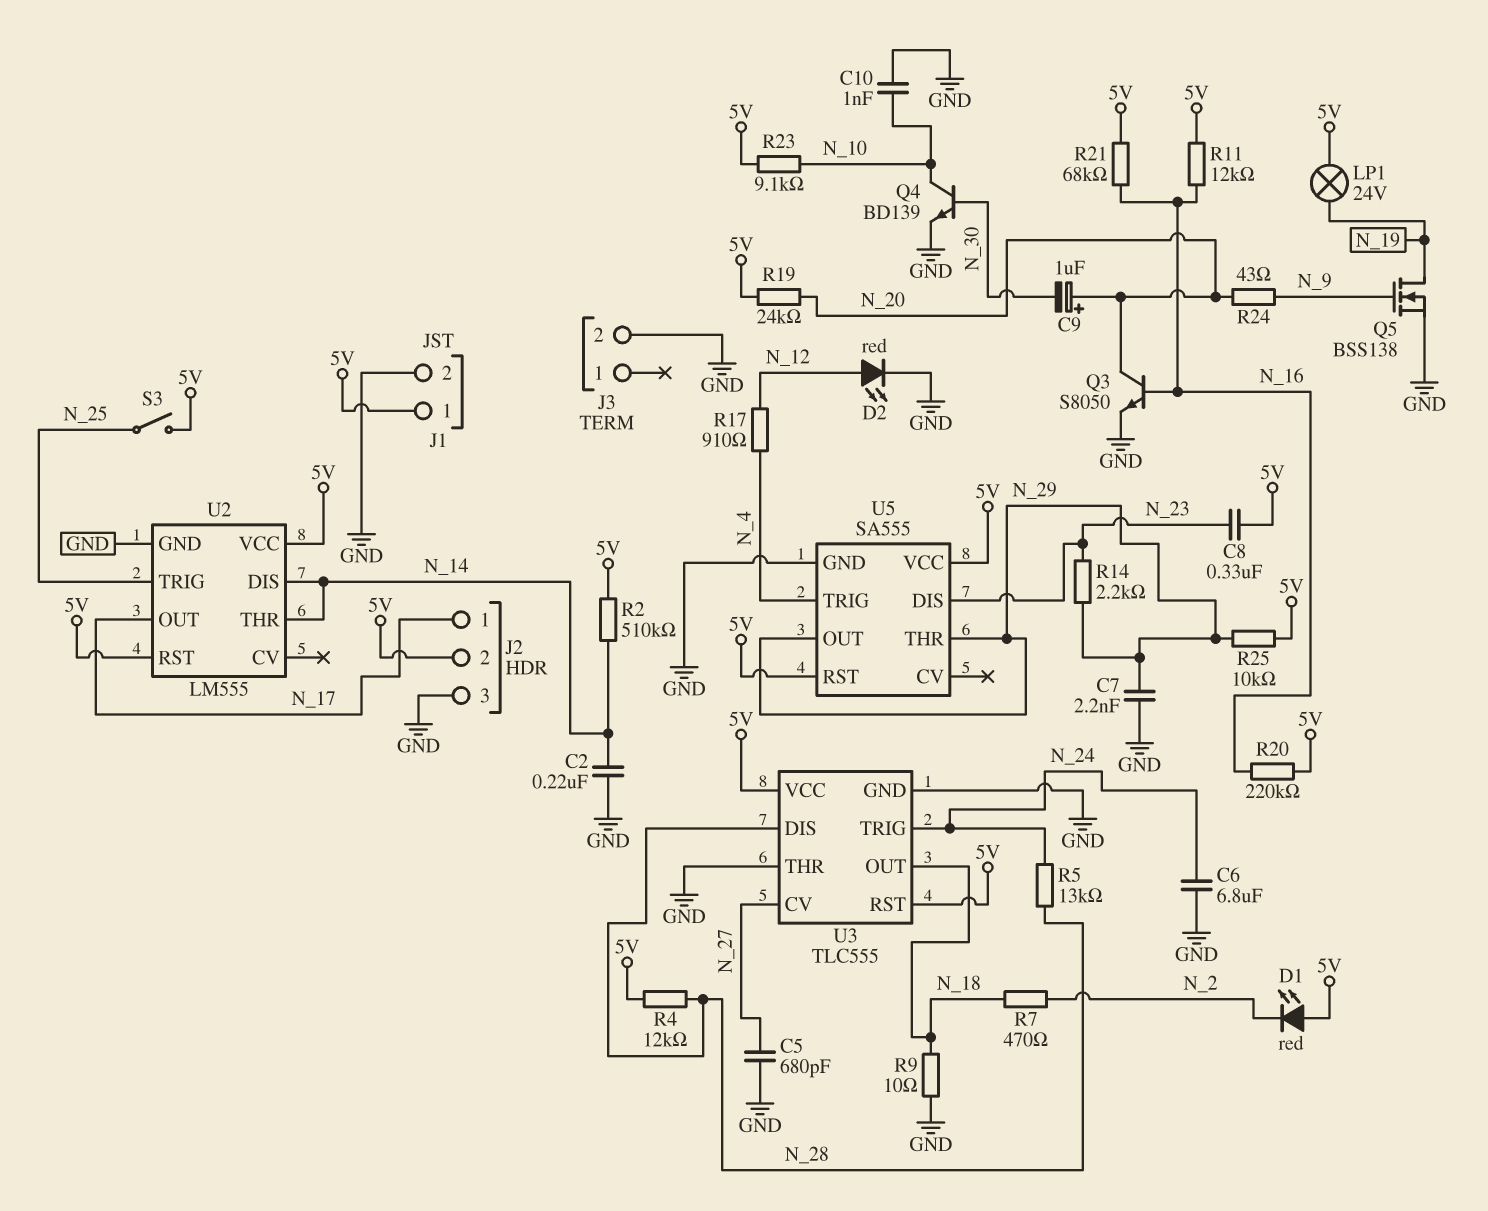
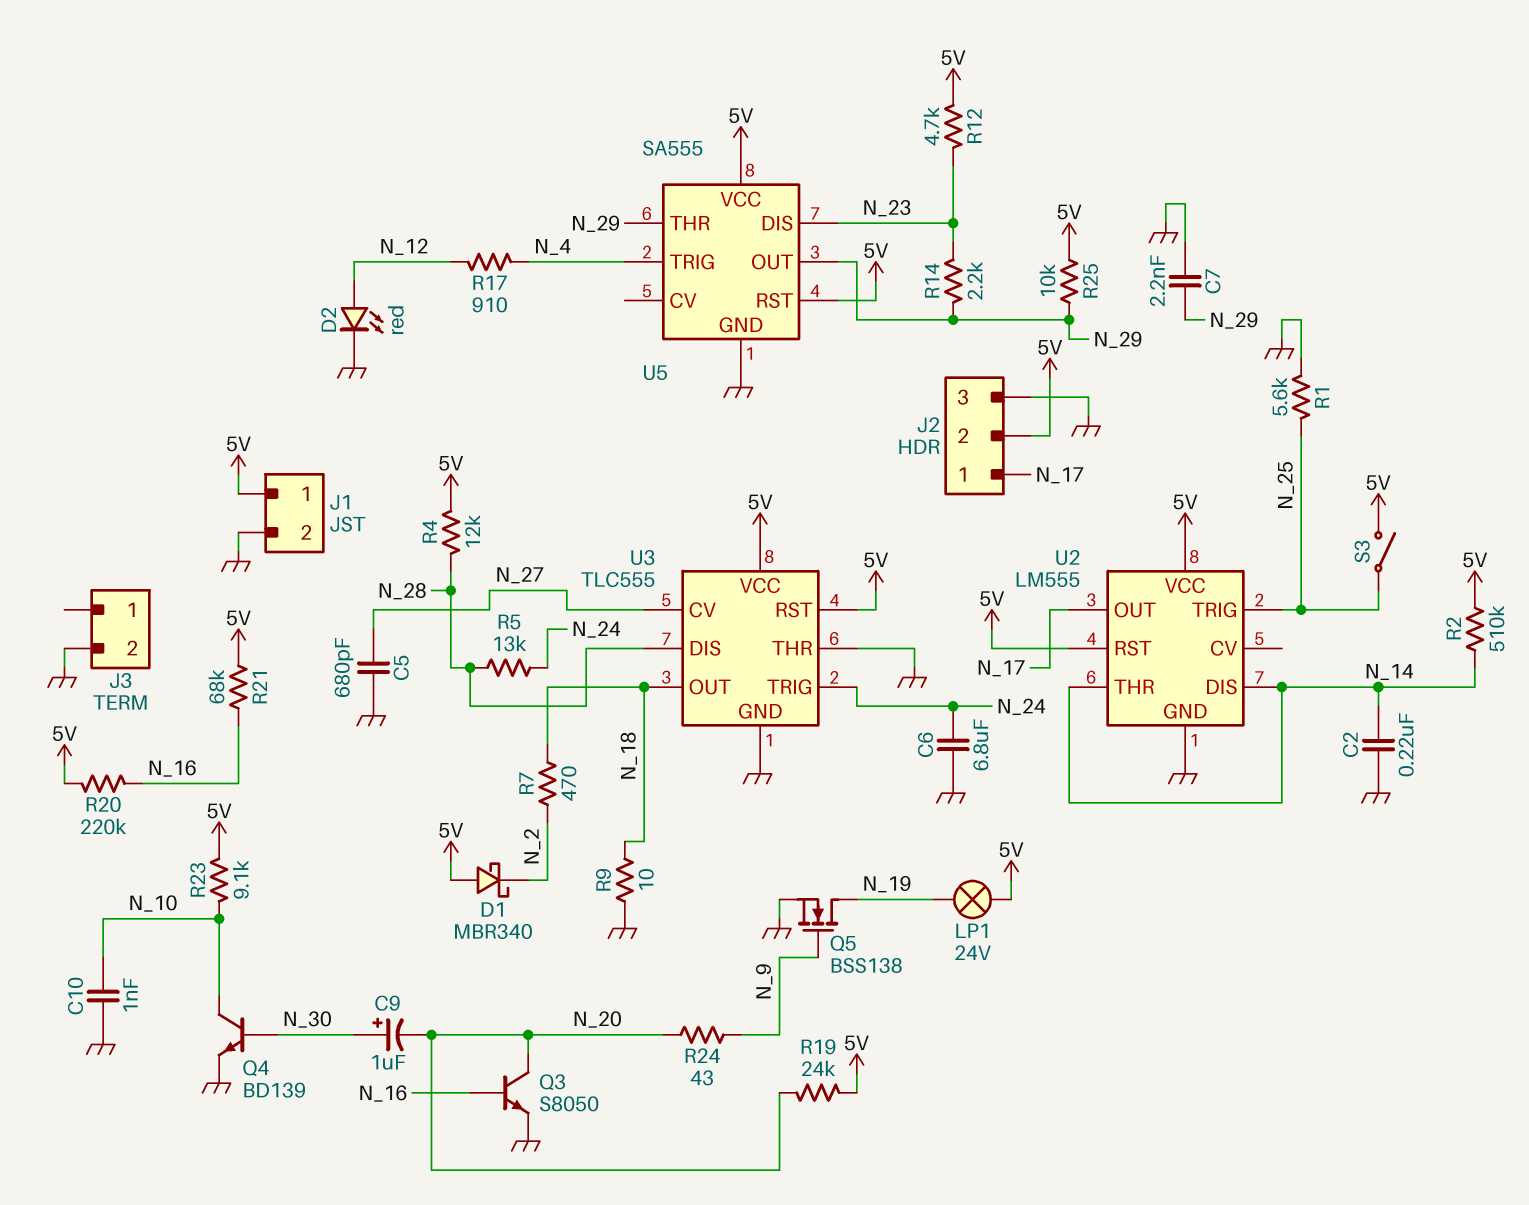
C8: 330nF (5V, N_23) -> none
C9: 1uF (plus N_20, minus N_30) -> 1uF (plus N_30, minus N_20)
D1: LED red (A 5V, K N_2) -> schottky MBR340 (A 5V, K N_2)
R1: none -> 5.6k (GND, N_25)
R11: 12k (5V, N_16) -> none
R12: none -> 4.7k (5V, N_23)

